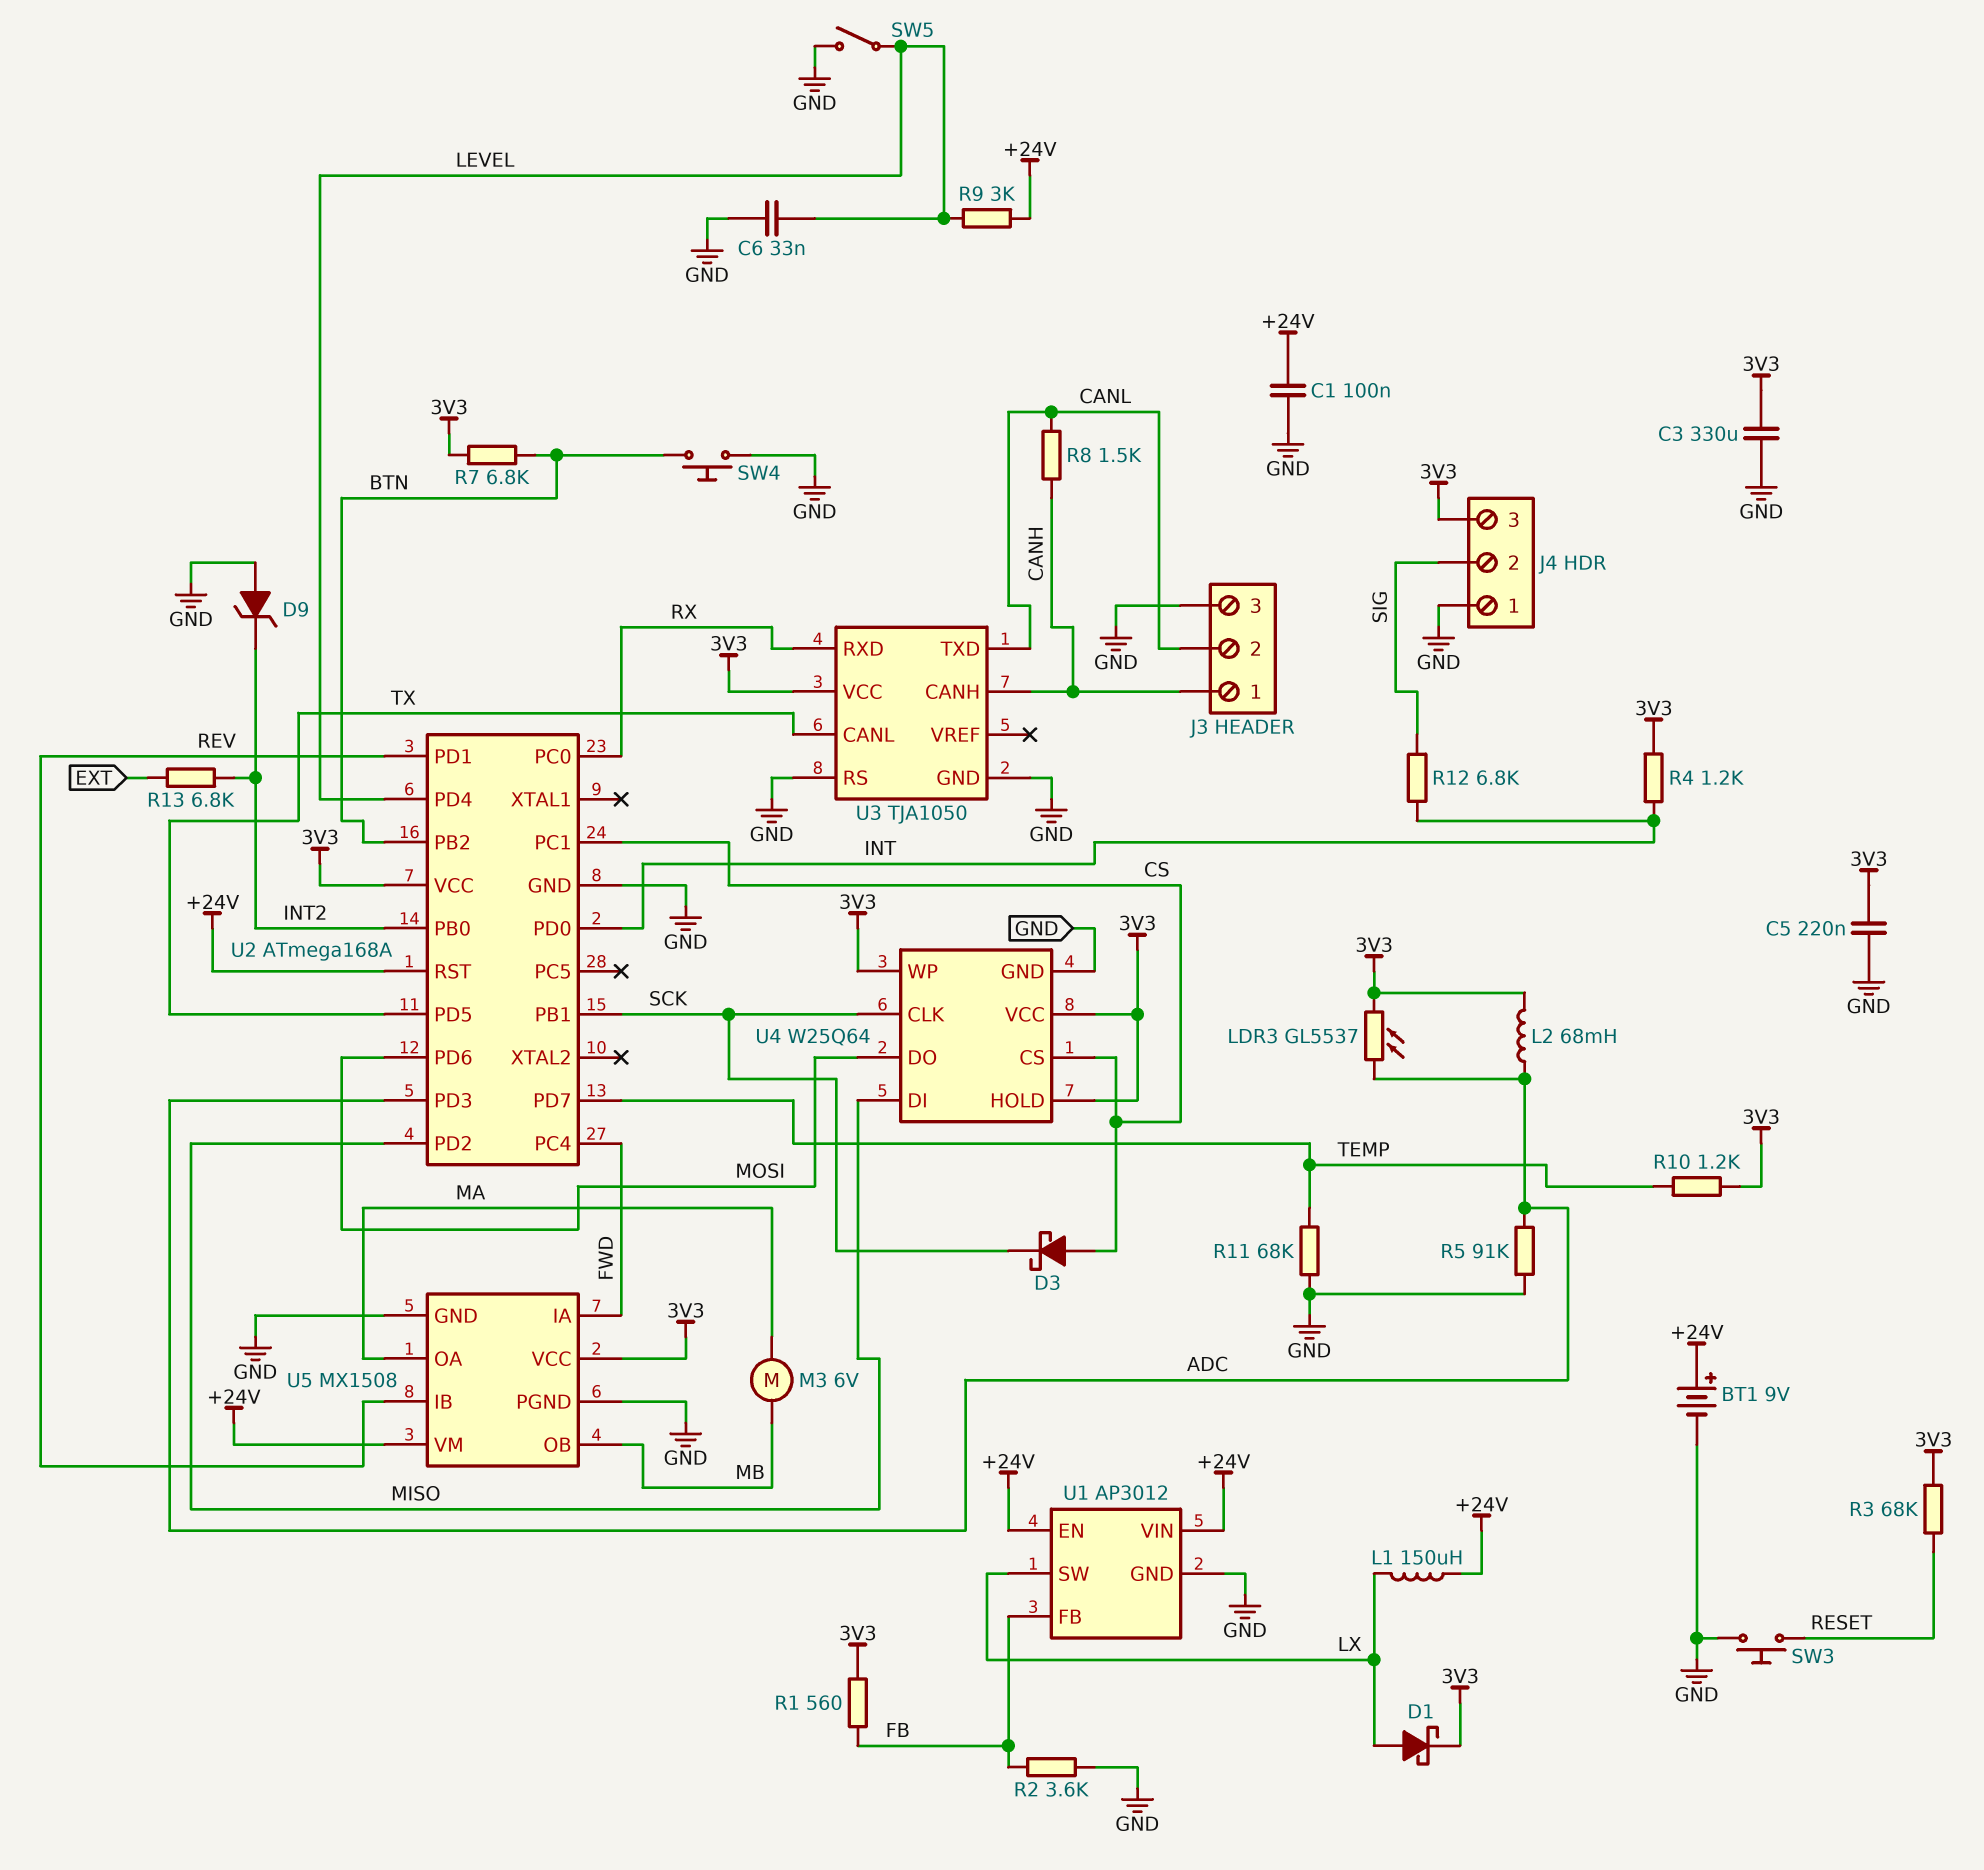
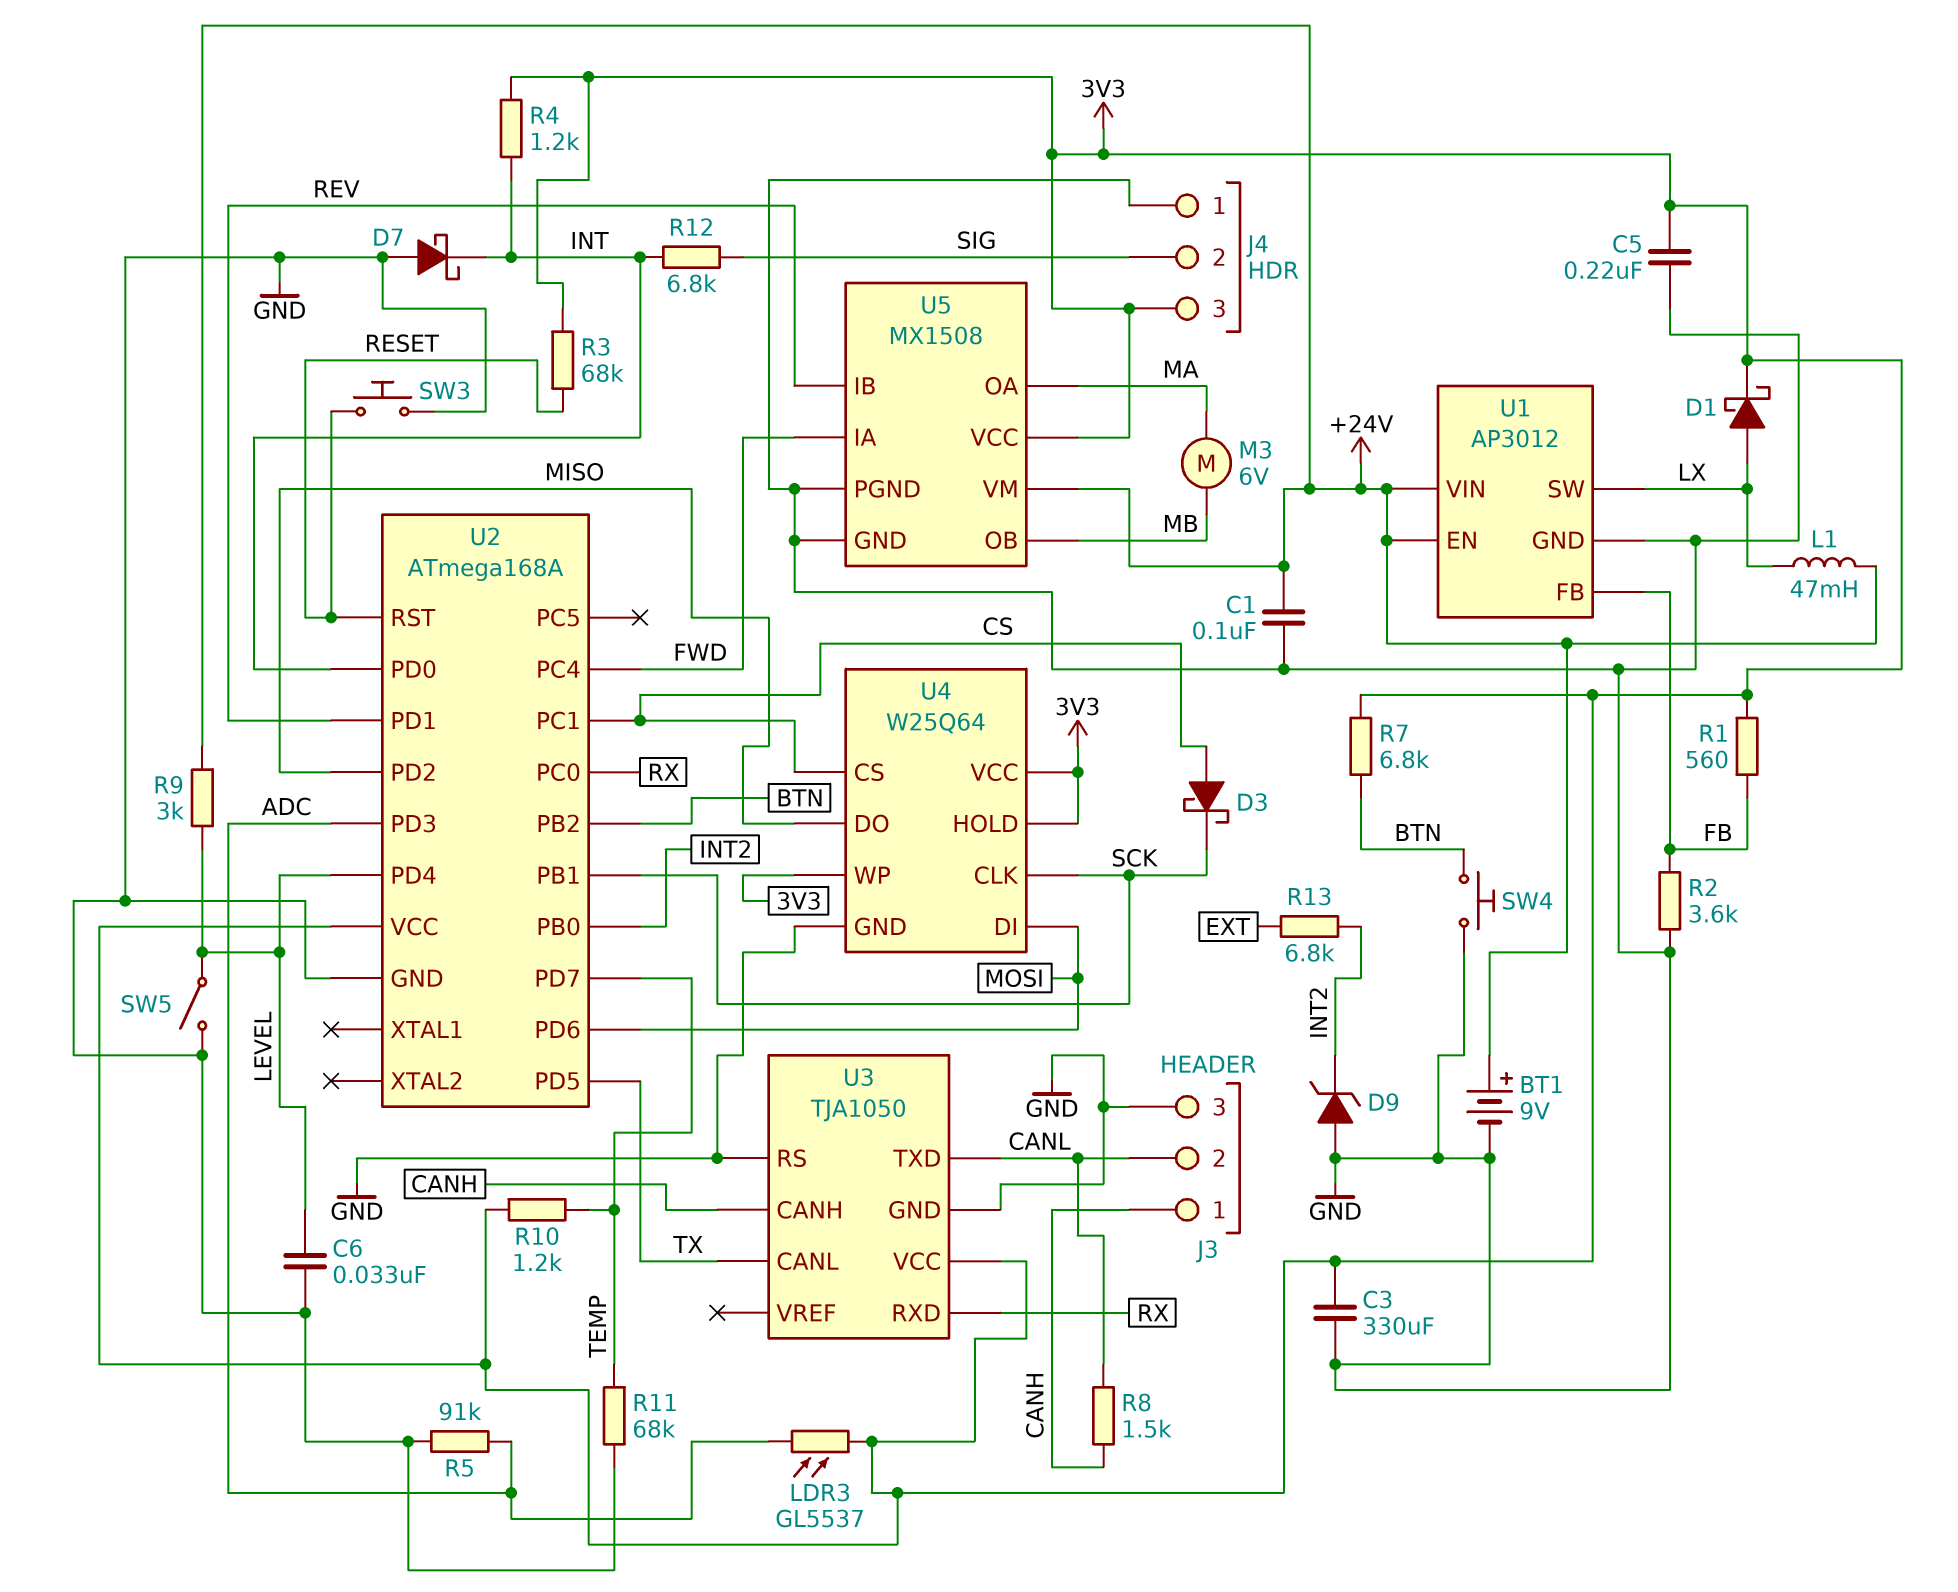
D7: none -> schottky (A GND, K INT)
L1: 150uH (+24V, LX) -> 47mH (+24V, LX)
L2: 68mH (3V3, ADC) -> none
U2 pin RST: +24V -> RESET
U4 pin DI: MISO -> MOSI
U4 pin DO: MOSI -> MISO

